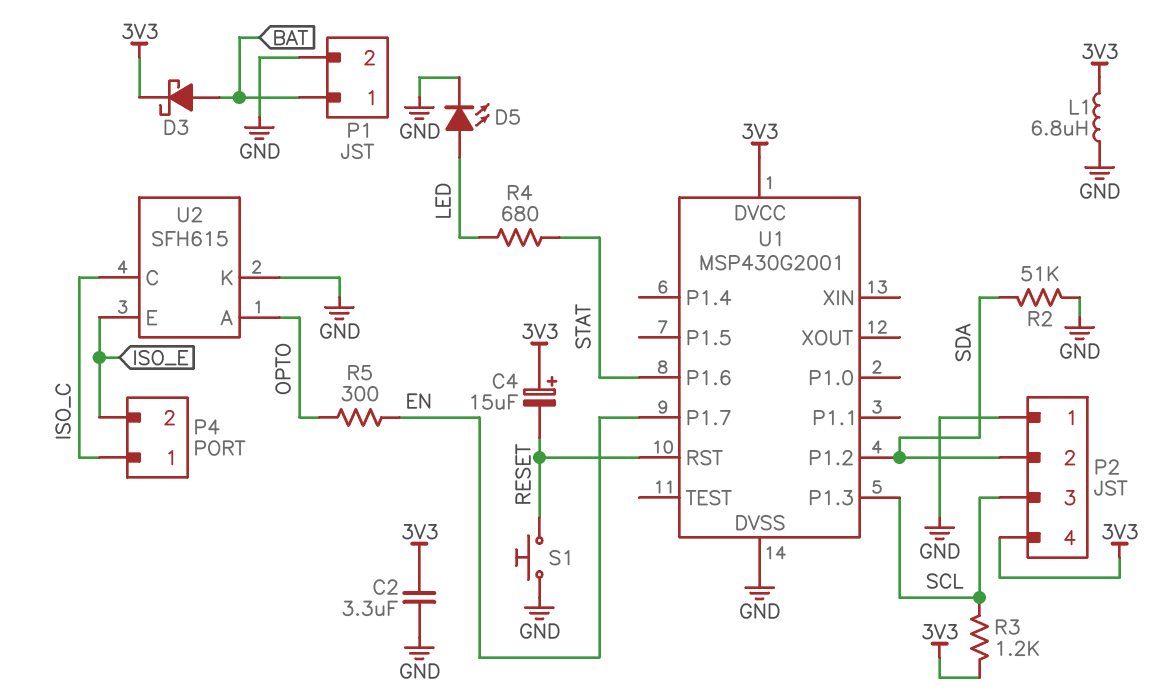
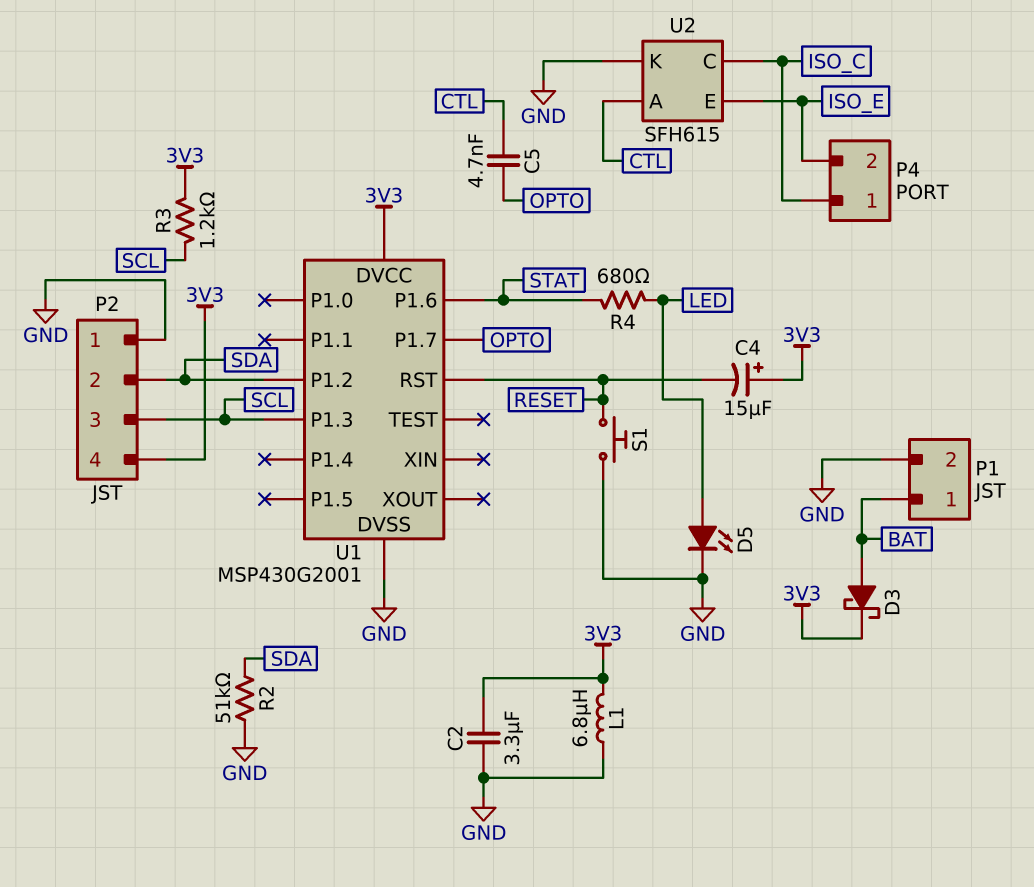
C5: none -> 4.7nF (CTL, OPTO)
R5: 300 (EN, OPTO) -> none
U1 pin P1.7: EN -> OPTO
U2 pin A: OPTO -> CTL

